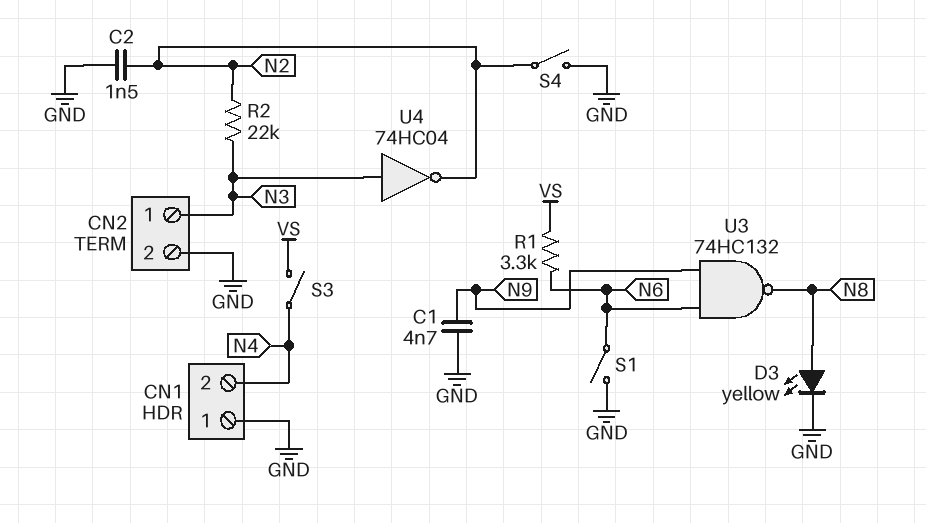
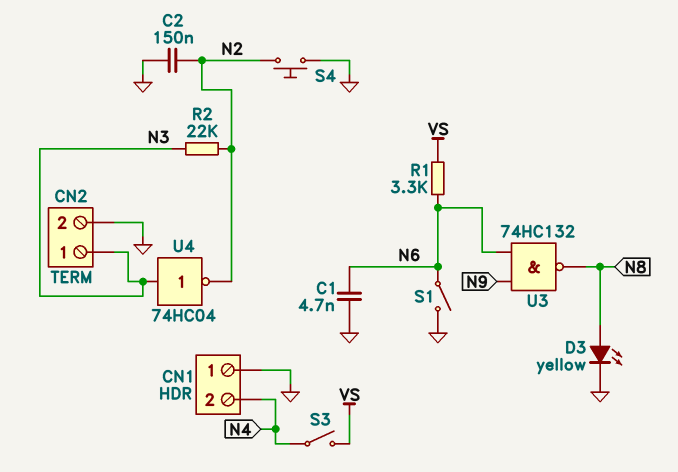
C1: 4.7nF (GND, N9) -> 4.7nF (GND, N6)
C2: 1.5nF (GND, N2) -> 150nF (GND, N2)
S4: switch (GND, N2) -> button (GND, N2)

